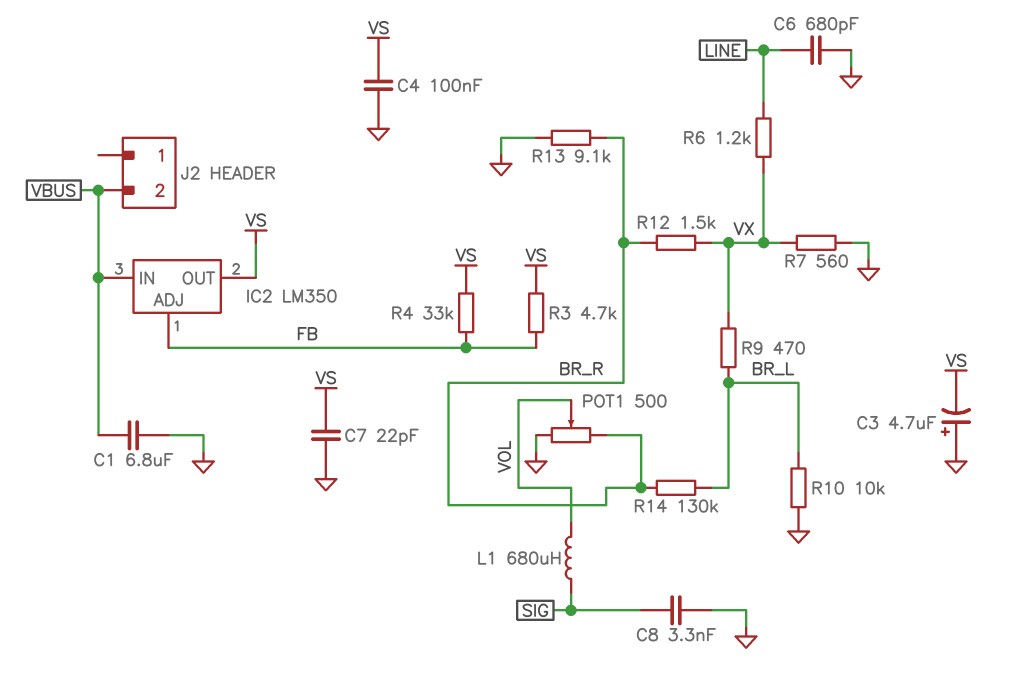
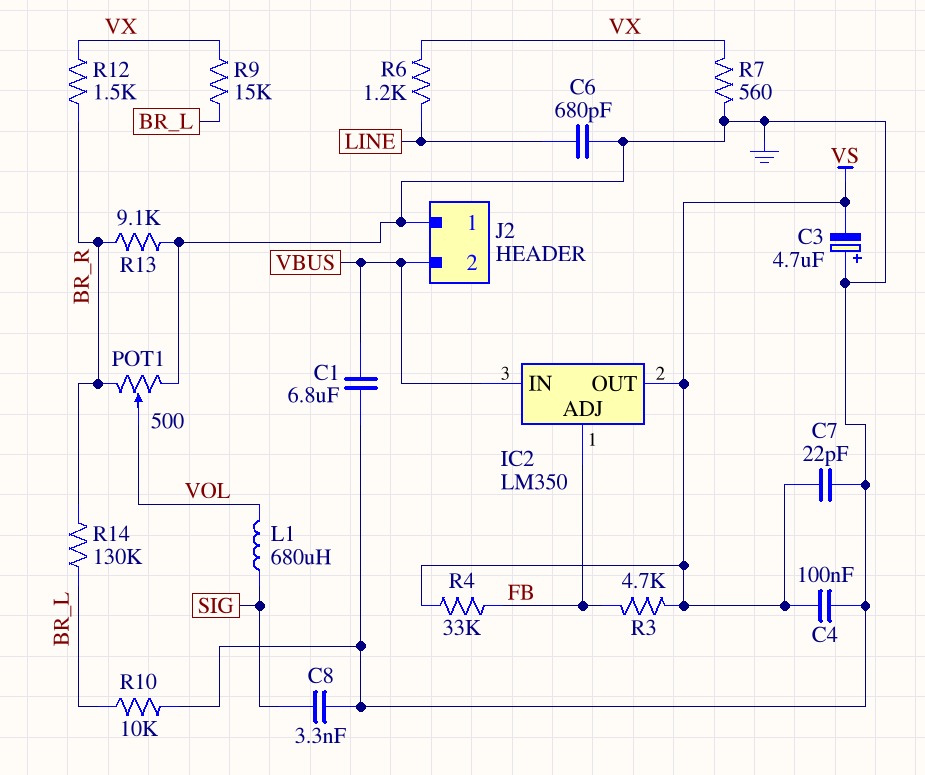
J2 pin 1: none -> GND
R9: 470 (BR_L, VX) -> 15k (BR_L, VX)

